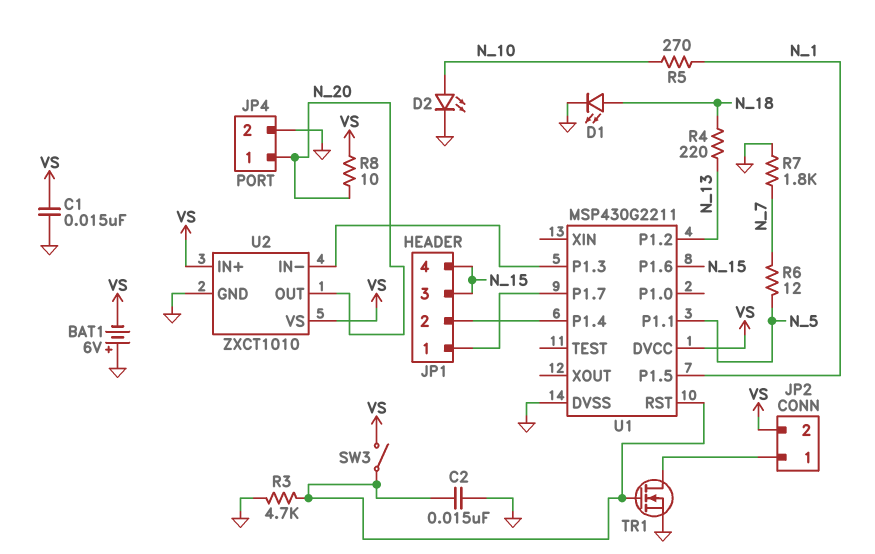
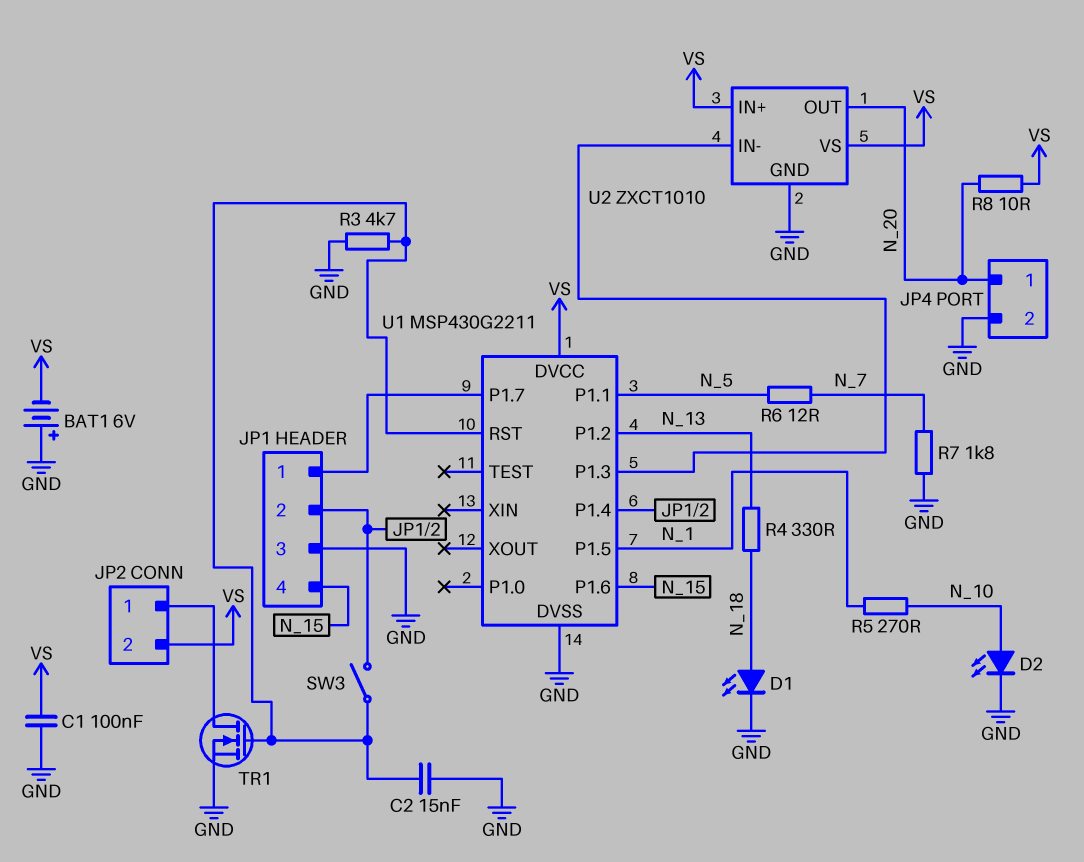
C1: 15nF (GND, VS) -> 100nF (GND, VS)
JP1 pin 3: N_15 -> GND
R4: 220 (N_13, N_18) -> 330 (N_13, N_18)
SW3: switch (U1/RST, VS) -> switch (JP1/2, U1/RST)

